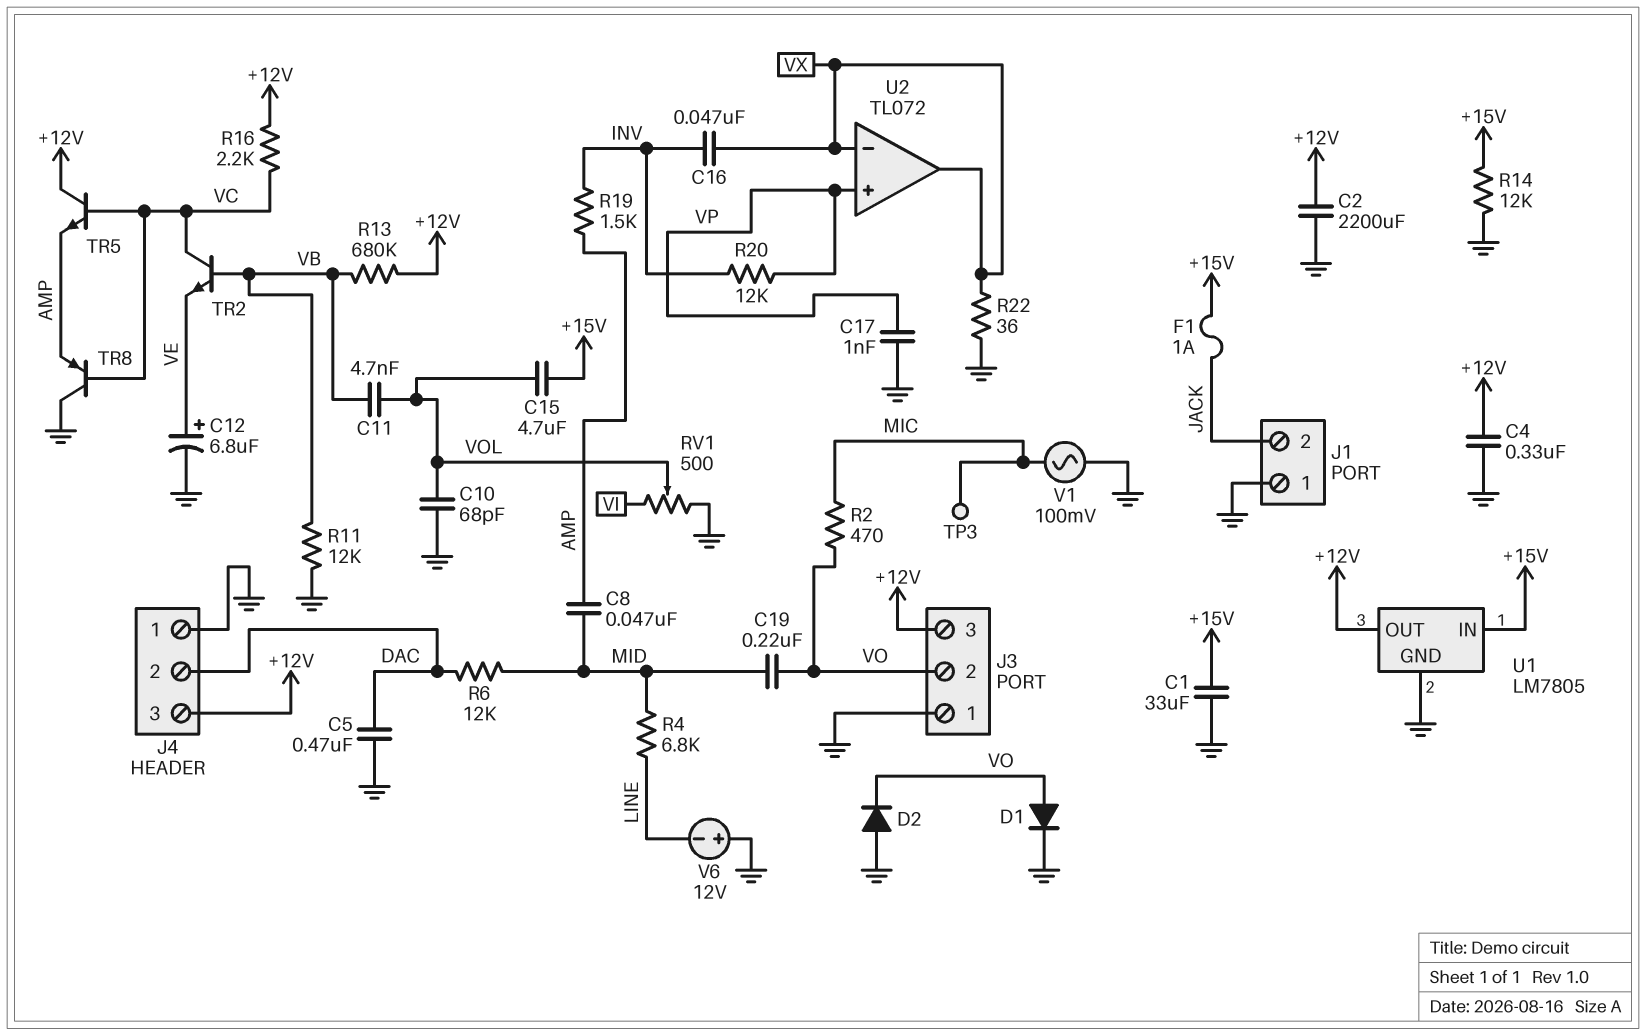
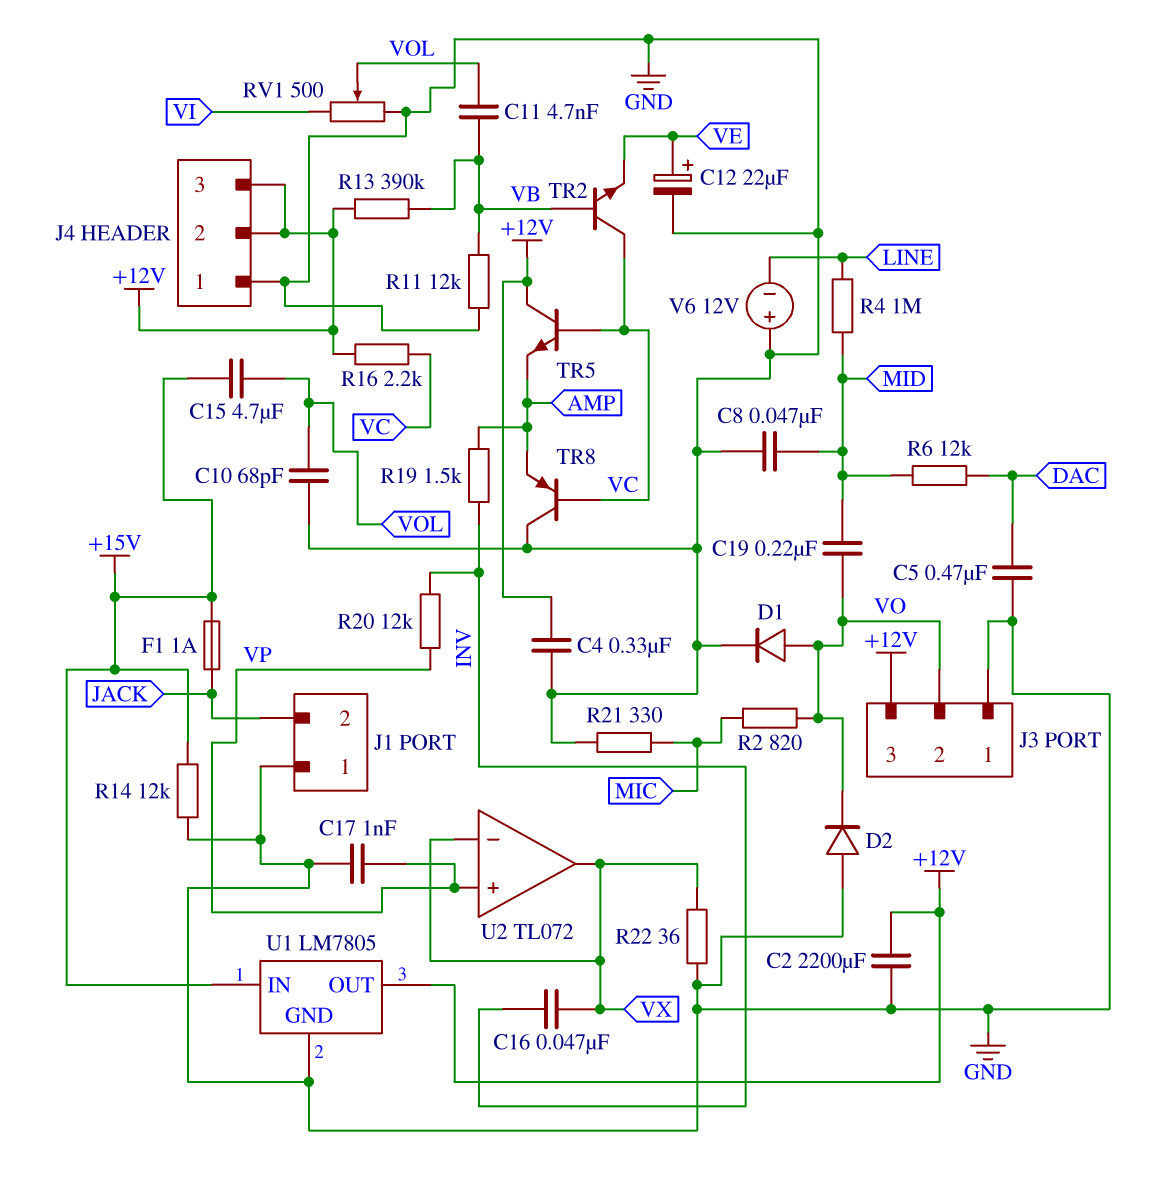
C1: 33uF (+15V, GND) -> none
C8: 47nF (AMP, MID) -> 47nF (GND, MID)
C12: 6.8uF (plus VE, minus GND) -> 22uF (plus VE, minus GND)
J4 pin 2: DAC -> +12V
R2: 470 (MIC, VO) -> 820 (MIC, VO)
R4: 6.8k (LINE, MID) -> 1M (LINE, MID)
R13: 680k (+12V, VB) -> 390k (+12V, VB)
R21: none -> 330 (GND, MIC)
TP3: test point (MIC) -> none
V1: AC 100mV (GND, MIC) -> none

